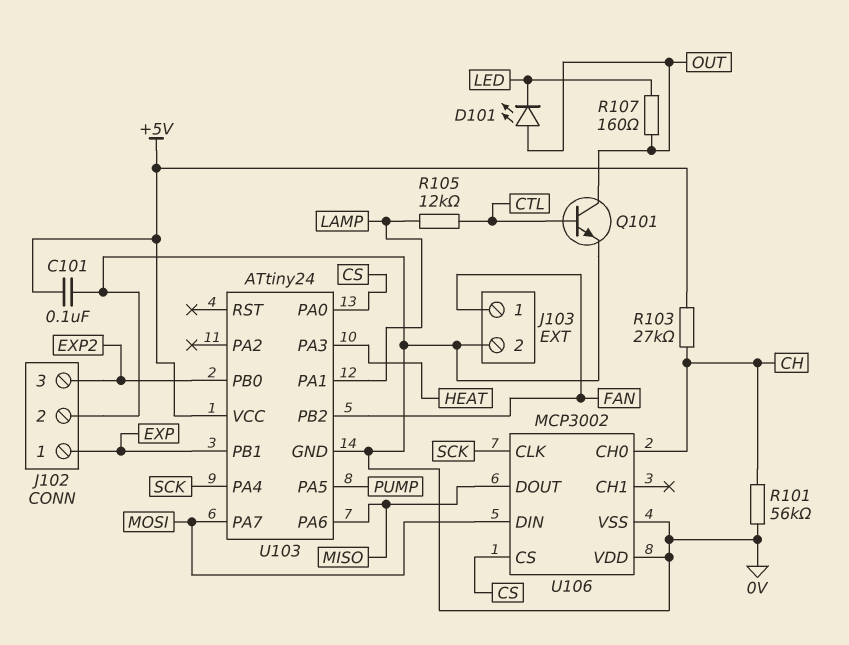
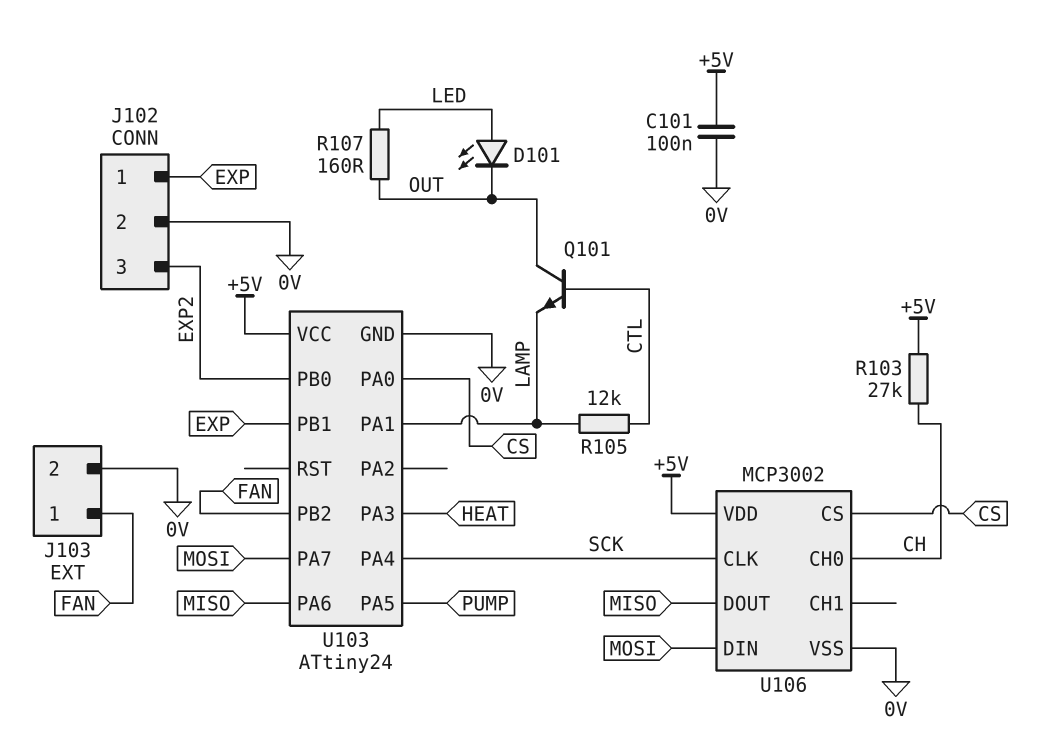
D101: LED (A OUT, K LED) -> LED (A LED, K OUT)
Q101: NPN (B CTL, C OUT, E 0V) -> NPN (B CTL, C OUT, E LAMP)
R101: 56k (0V, CH) -> none
U106 pin VDD: 0V -> +5V

